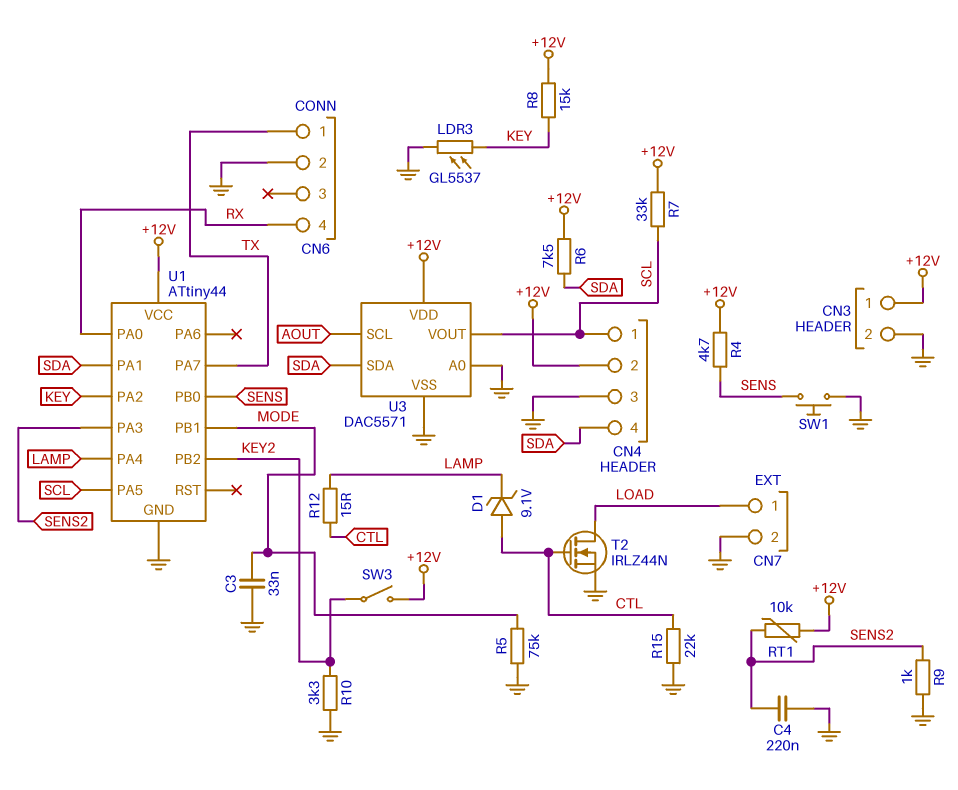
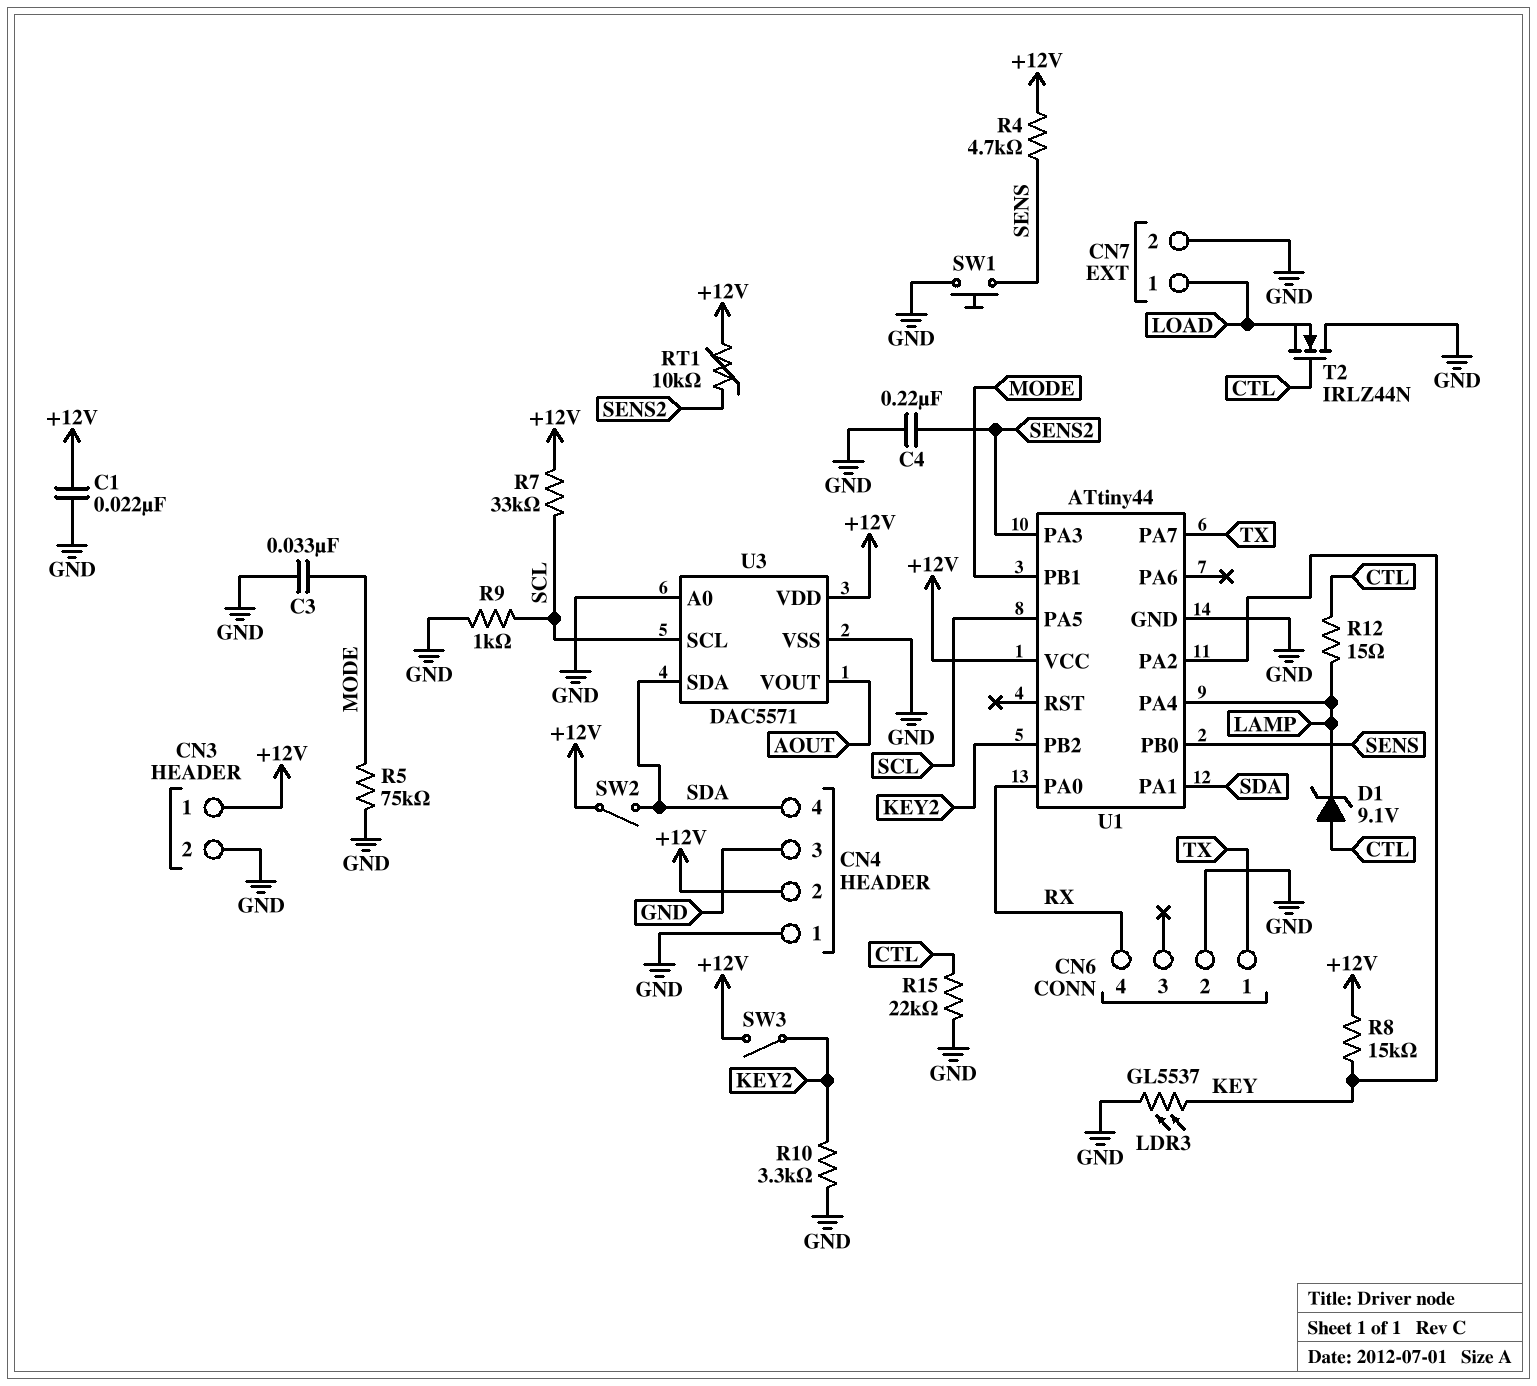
C1: none -> 22nF (+12V, GND)
CN4 pin 1: SCL -> GND
R6: 7.5k (+12V, SDA) -> none
R9: 1k (GND, SENS2) -> 1k (GND, SCL)
SW2: none -> switch (+12V, SDA)
T2: NMOS IRLZ44N (G CTL, D LOAD, S GND) -> NMOS IRLZ44N (G CTL, D GND, S LOAD)
U3 pin SCL: AOUT -> SCL
U3 pin VOUT: SCL -> AOUT

